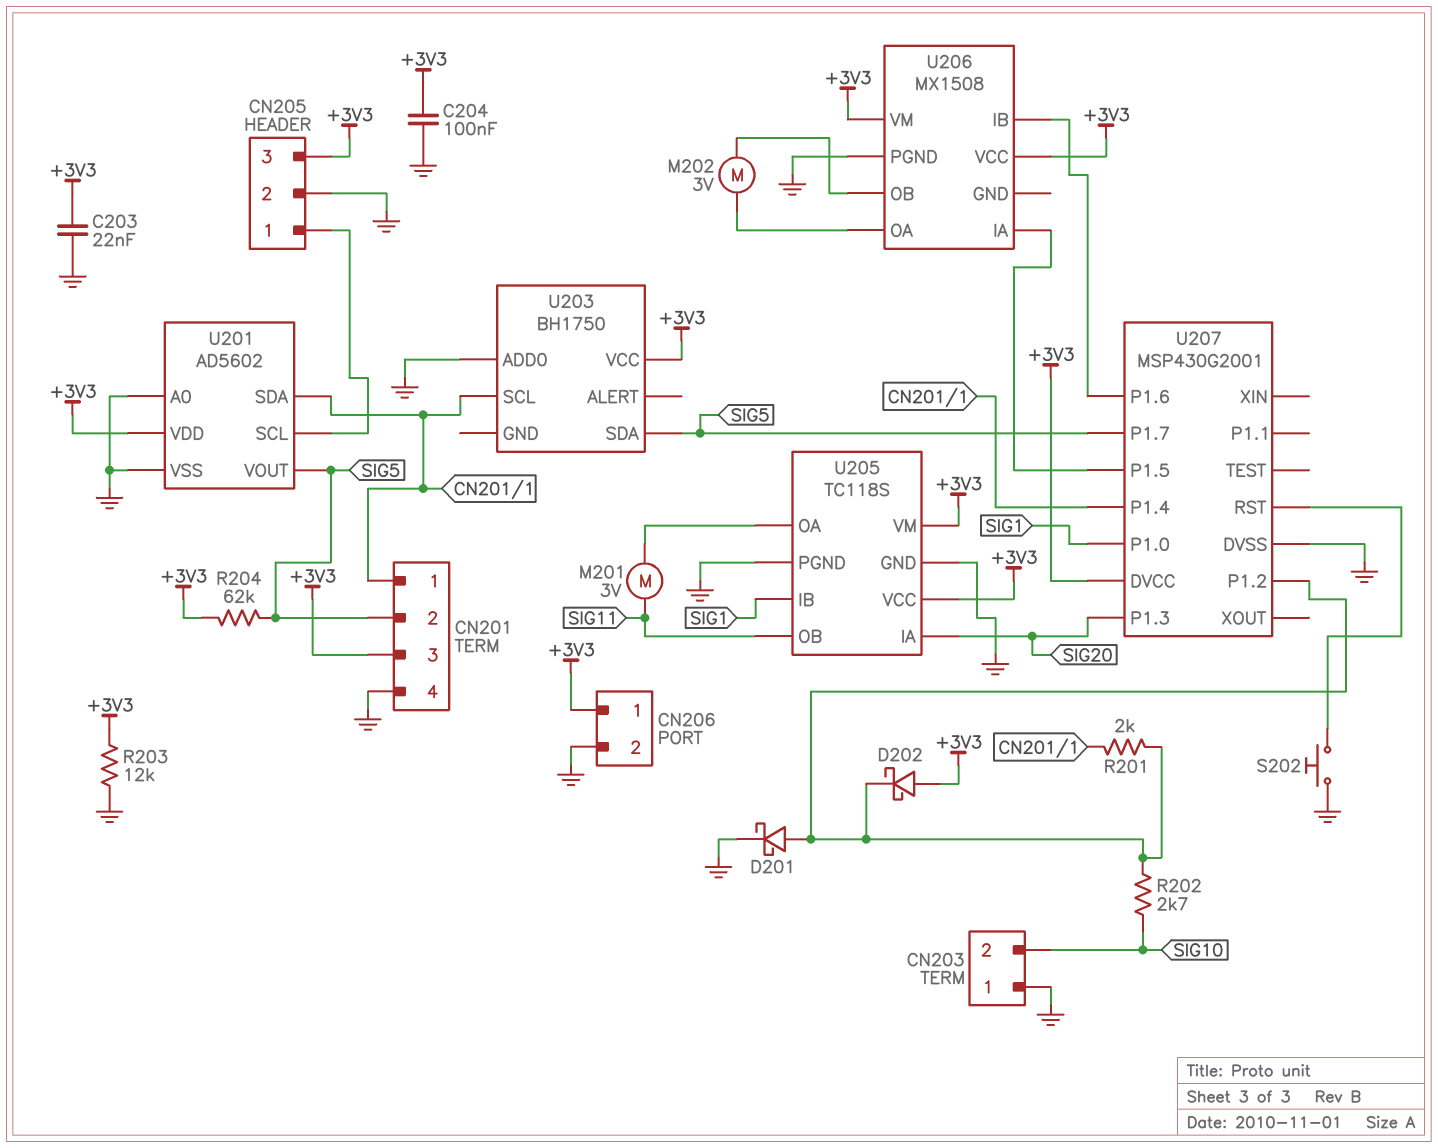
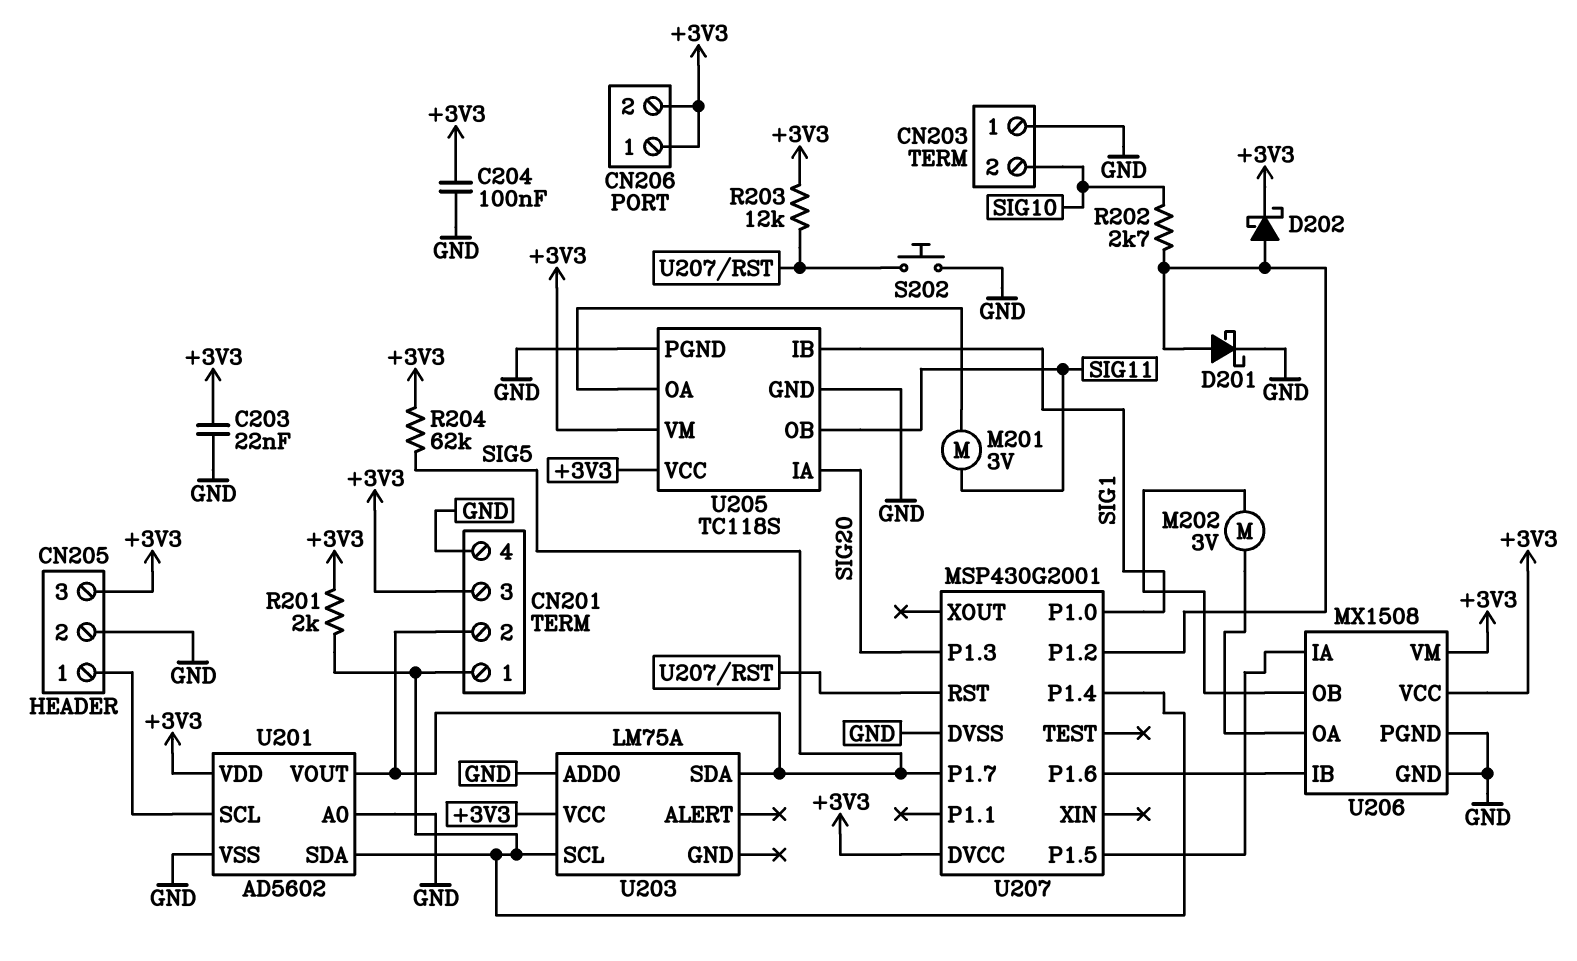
CN206 pin 2: GND -> +3V3
D202: schottky (A +3V3, K U207/P1.2) -> schottky (A U207/P1.2, K +3V3)
R201: 2k (CN201/1, U207/P1.2) -> 2k (+3V3, CN201/1)
R203: 12k (+3V3, GND) -> 12k (+3V3, U207/RST)
U203: BH1750 -> LM75A
U206 pin GND: none -> GND

